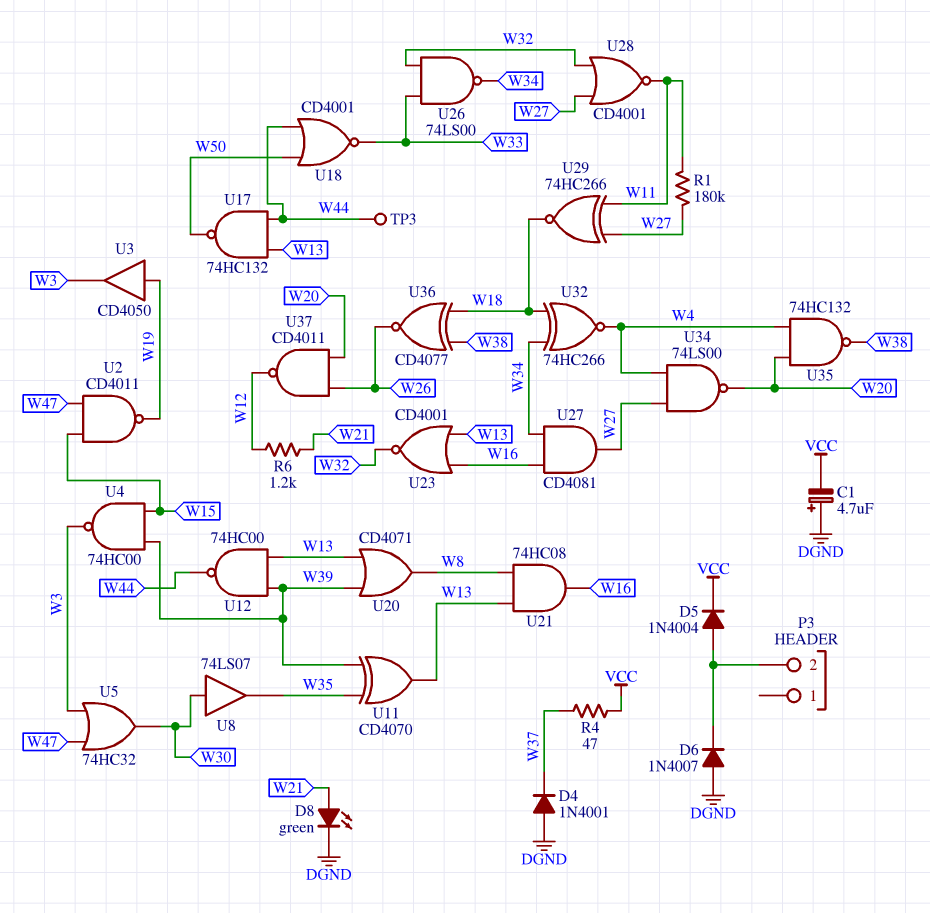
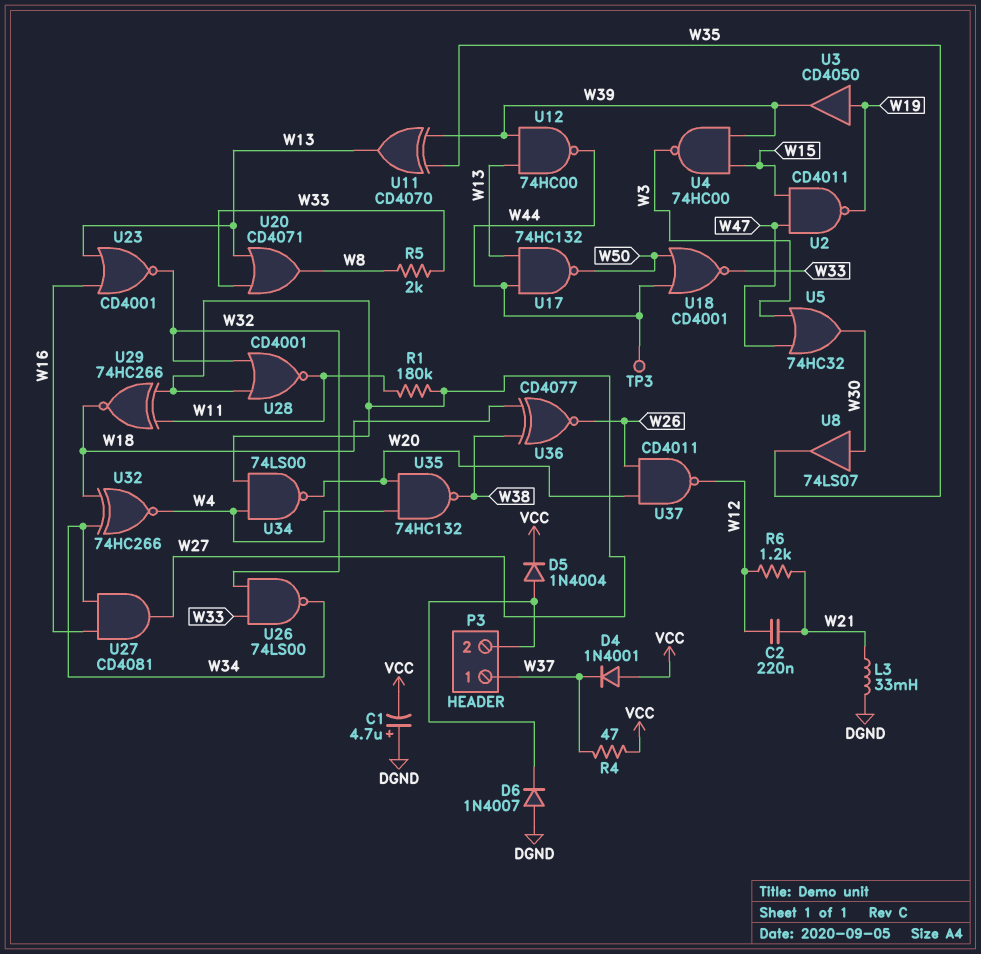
C2: none -> 220nF (W12, W21)
D4: diode 1N4001 (A DGND, K W37) -> diode 1N4001 (A VCC, K W37)
D8: LED green (A W21, K DGND) -> none
L3: none -> 33mH (DGND, W21)
P3 pin 1: none -> W37
R5: none -> 2k (W8, W33)
U3: buffer CD4050 (in W19, out W3) -> buffer CD4050 (in W19, out W39)
U20: OR CD4071 (in W13, in W39, out W8) -> OR CD4071 (in W13, in W33, out W8)
U21: AND 74HC08 (in W8, in W13, out W16) -> none

